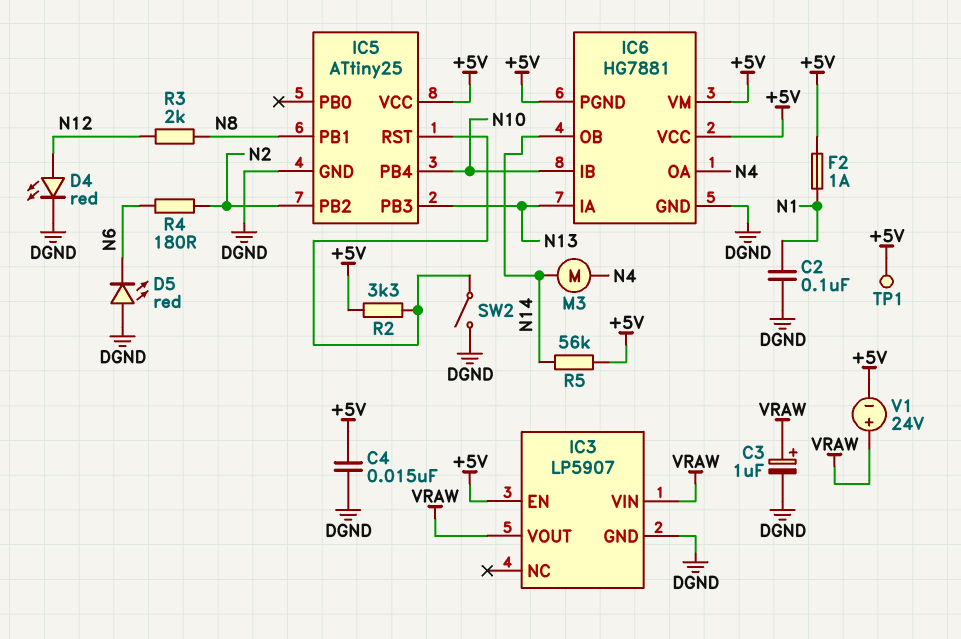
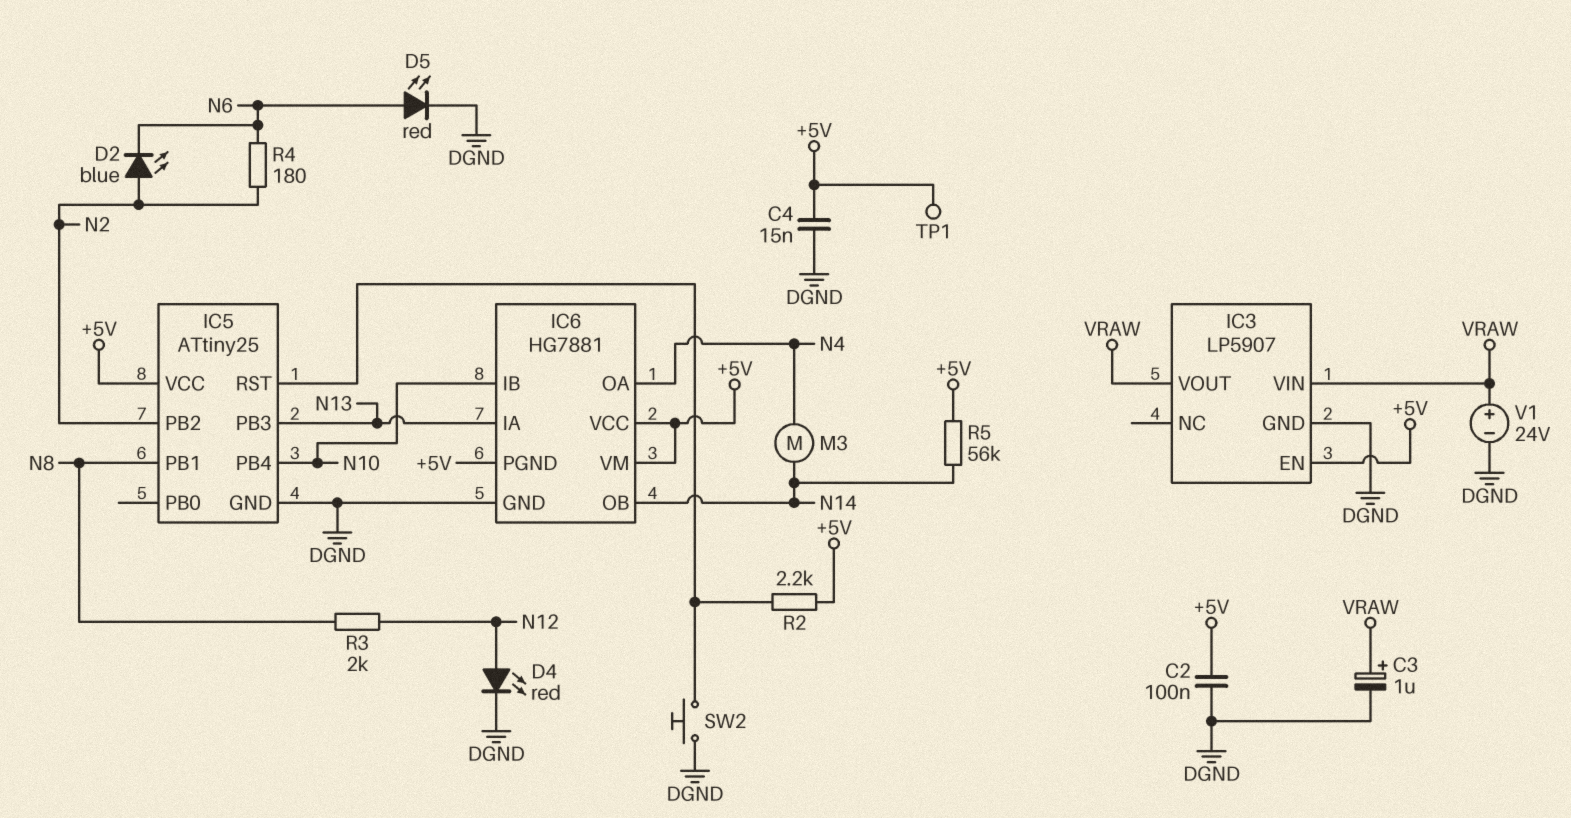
C2: 100nF (DGND, N1) -> 100nF (+5V, DGND)
D2: none -> LED blue (A N2, K N6)
D5: LED red (A DGND, K N6) -> LED red (A N6, K DGND)
F2: 1A (+5V, N1) -> none
R2: 3.3k (+5V, IC5/RST) -> 2.2k (+5V, IC5/RST)
SW2: switch (DGND, IC5/RST) -> button (DGND, IC5/RST)
V1: 24V (plus VRAW, minus +5V) -> 24V (plus VRAW, minus DGND)

